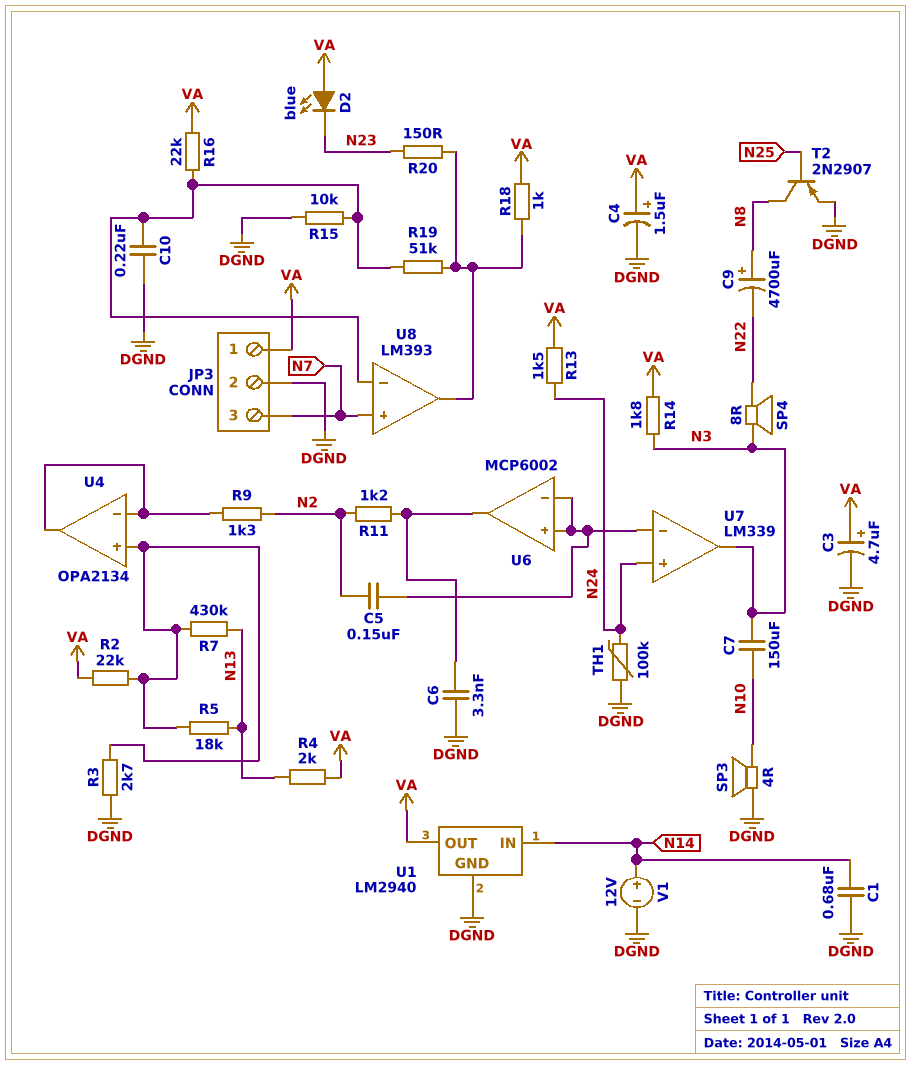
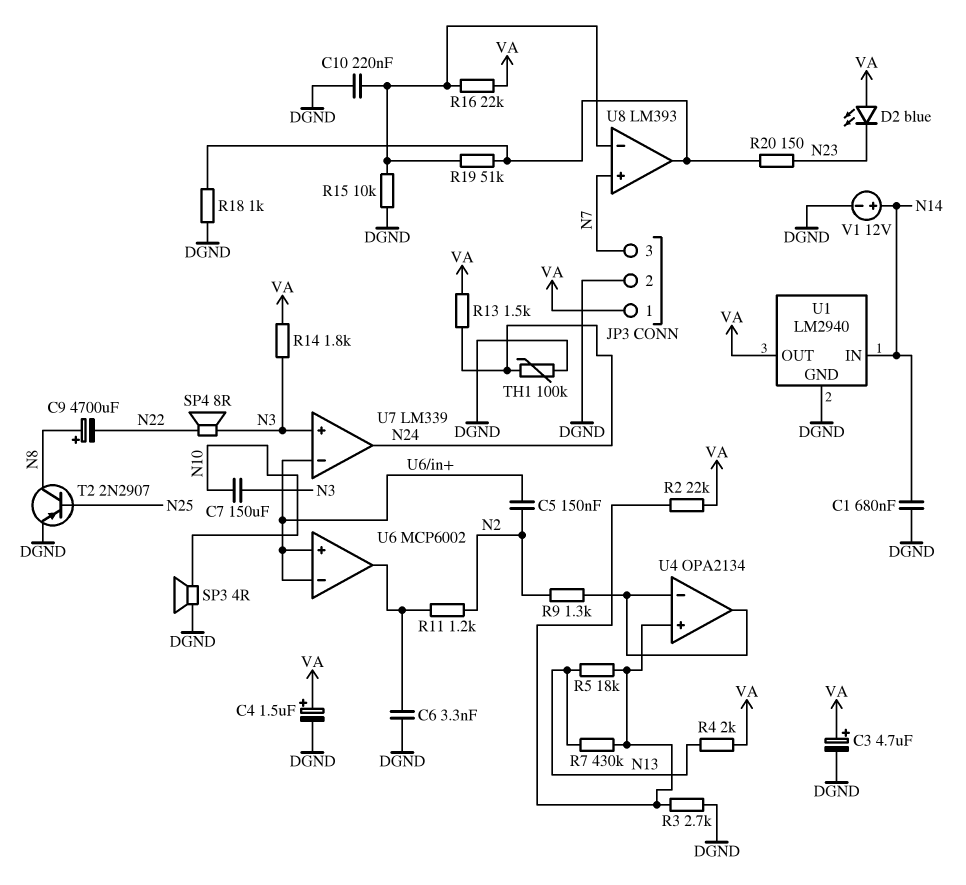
R18: 1k (U8/out, VA) -> 1k (DGND, U8/out)
U7 pin in+: N24 -> N3
U7 pin out: N3 -> N24

